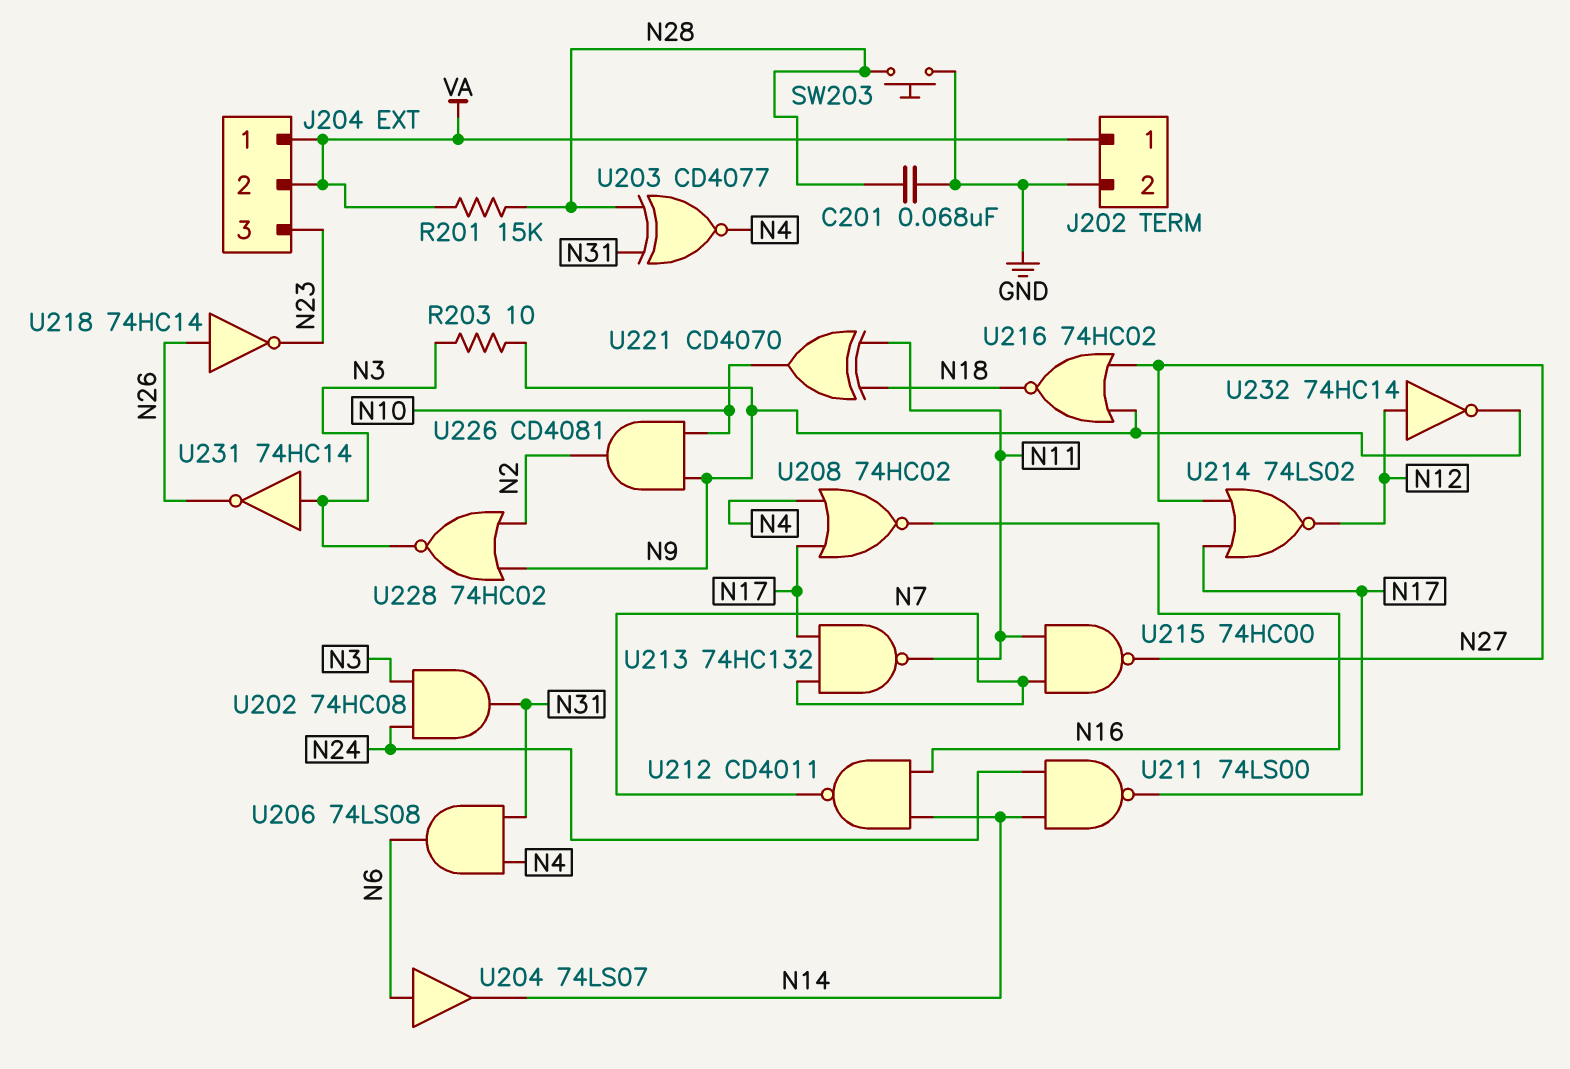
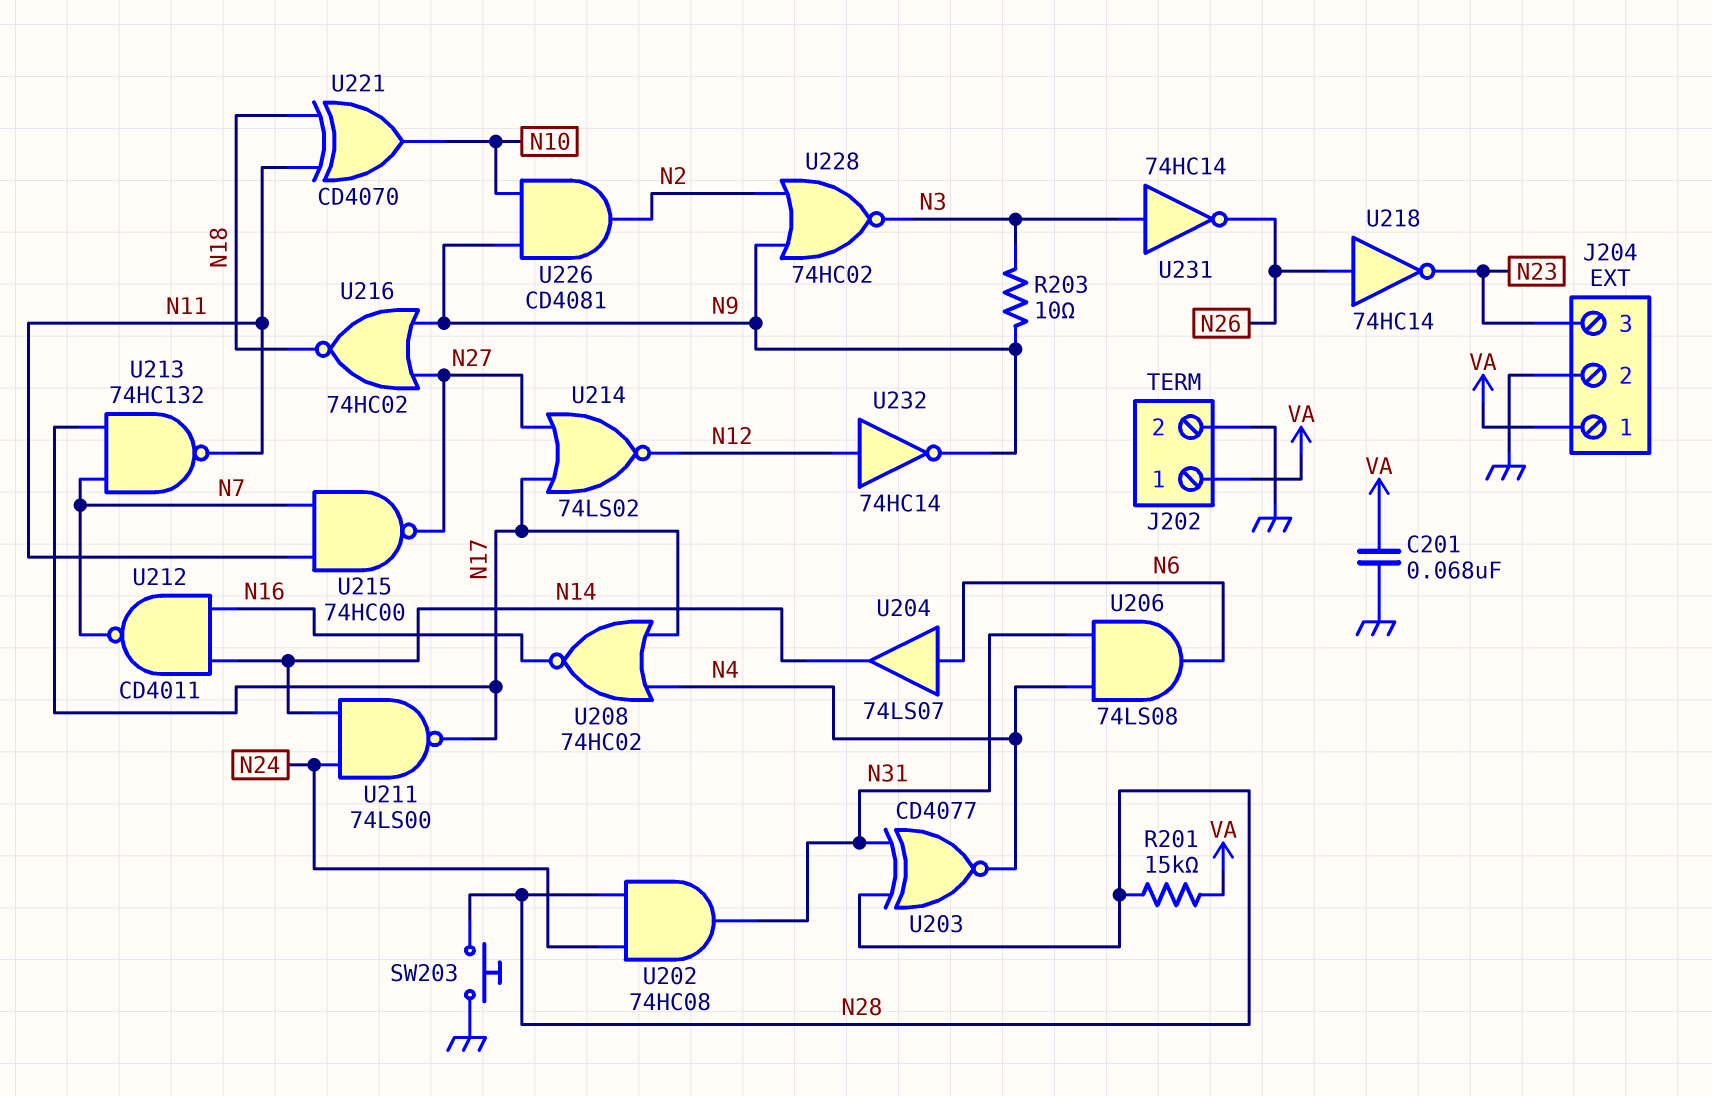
C201: 68nF (GND, N28) -> 68nF (GND, VA)
J204 pin 2: VA -> GND
U202: AND 74HC08 (in N3, in N24, out N31) -> AND 74HC08 (in N24, in N28, out N31)

